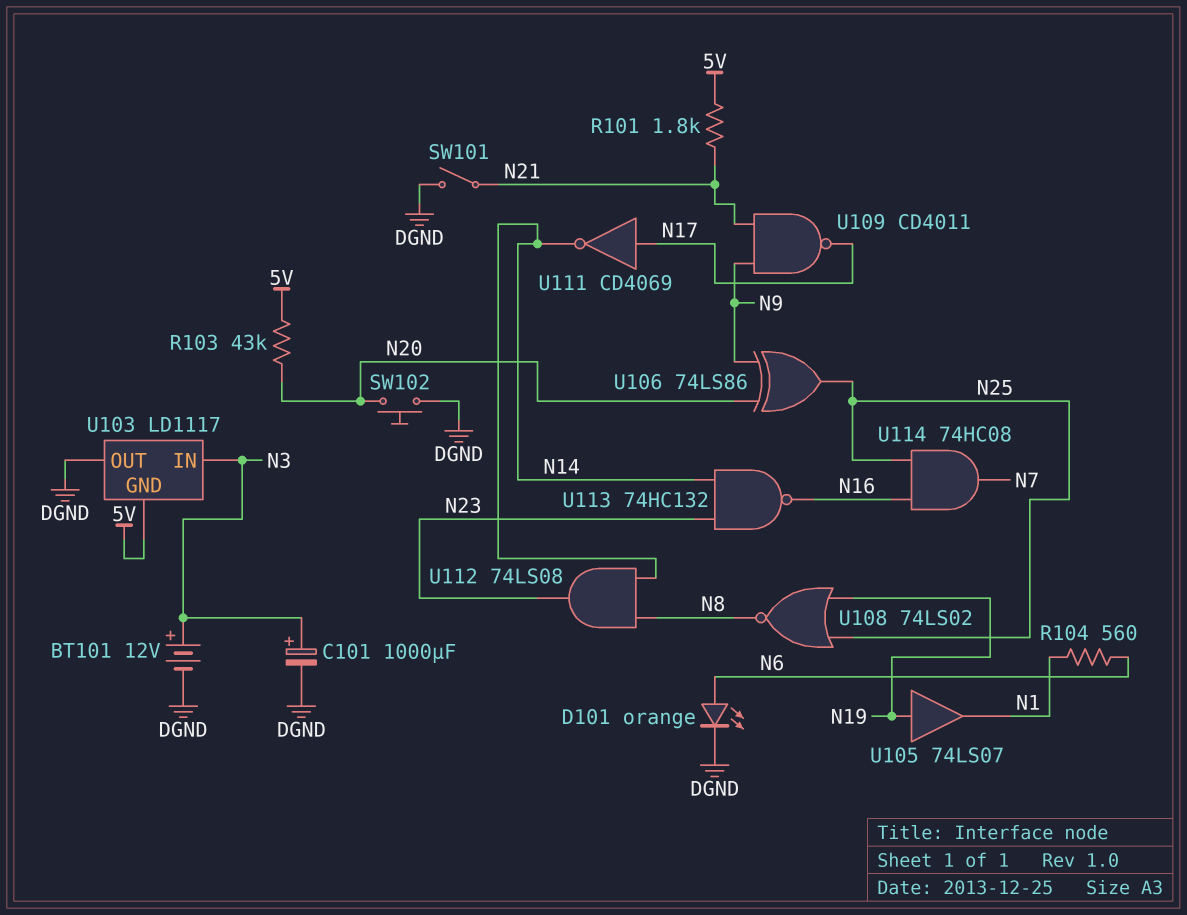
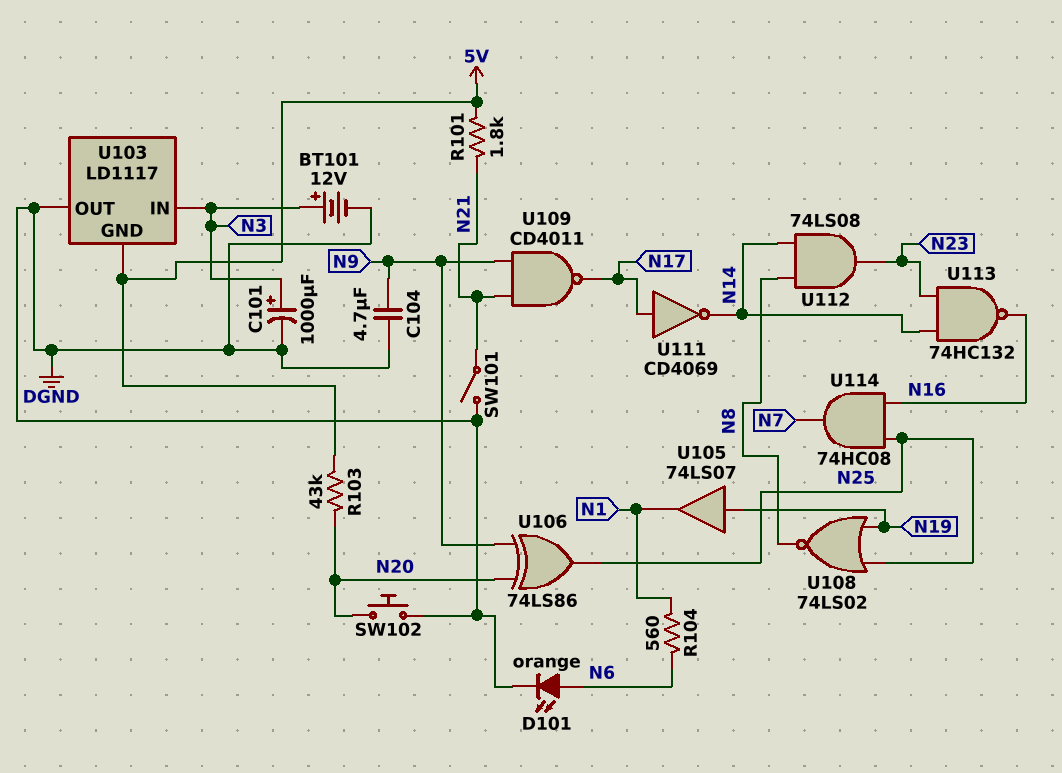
C104: none -> 4.7uF (DGND, N9)

